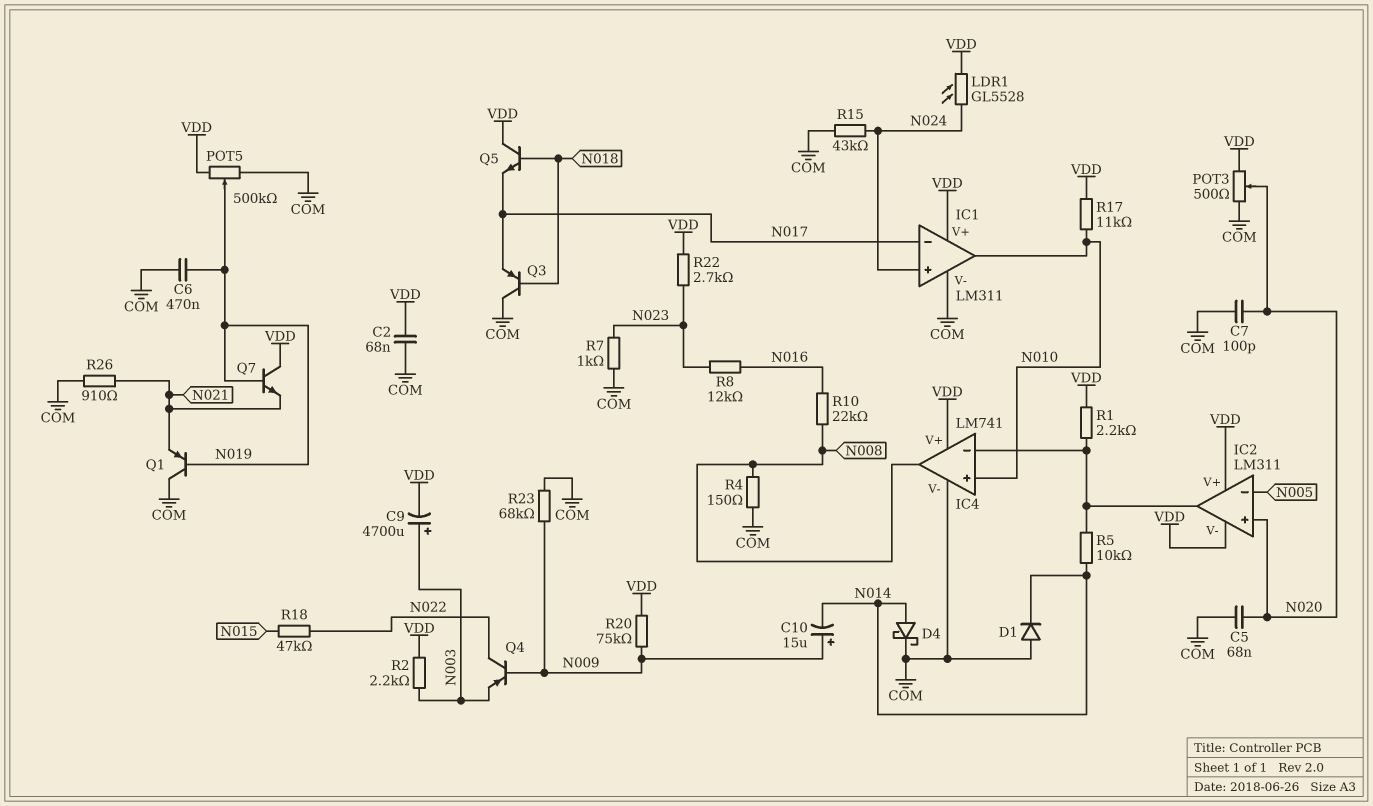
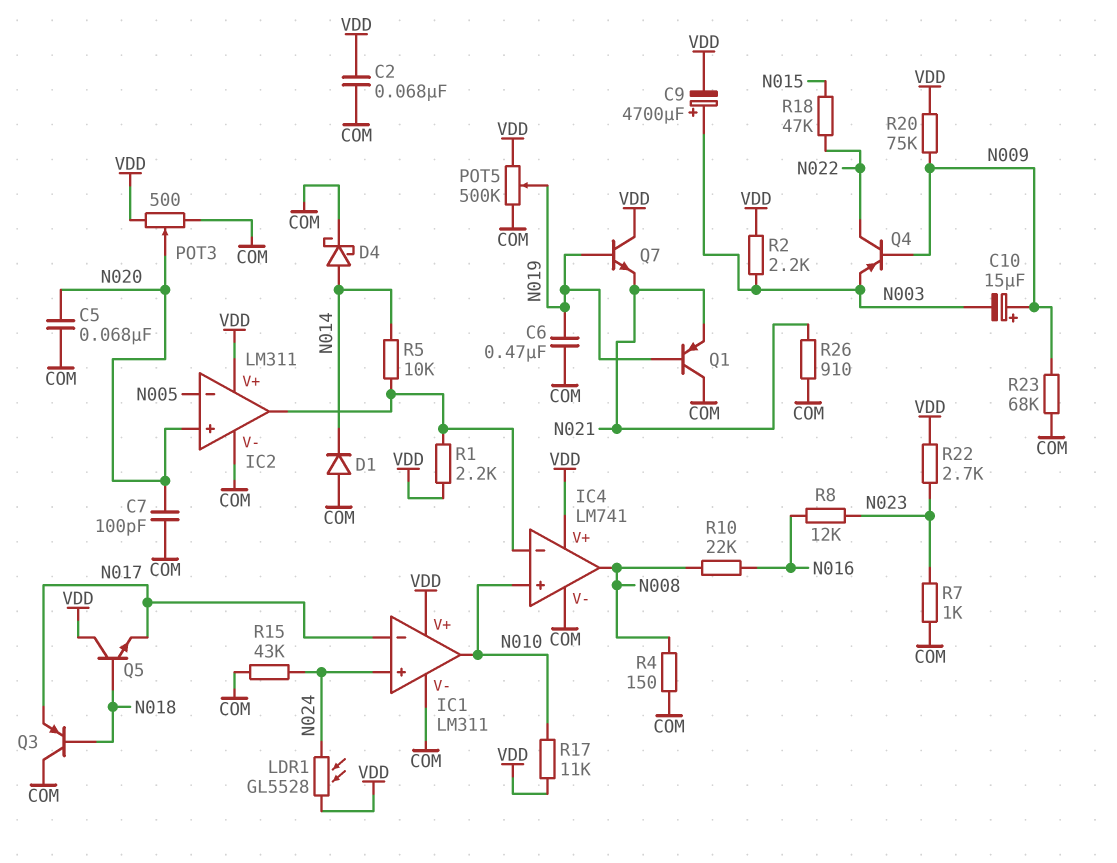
C10: 15uF (plus N009, minus N014) -> 15uF (plus N009, minus N003)
IC2 pin V-: VDD -> COM

